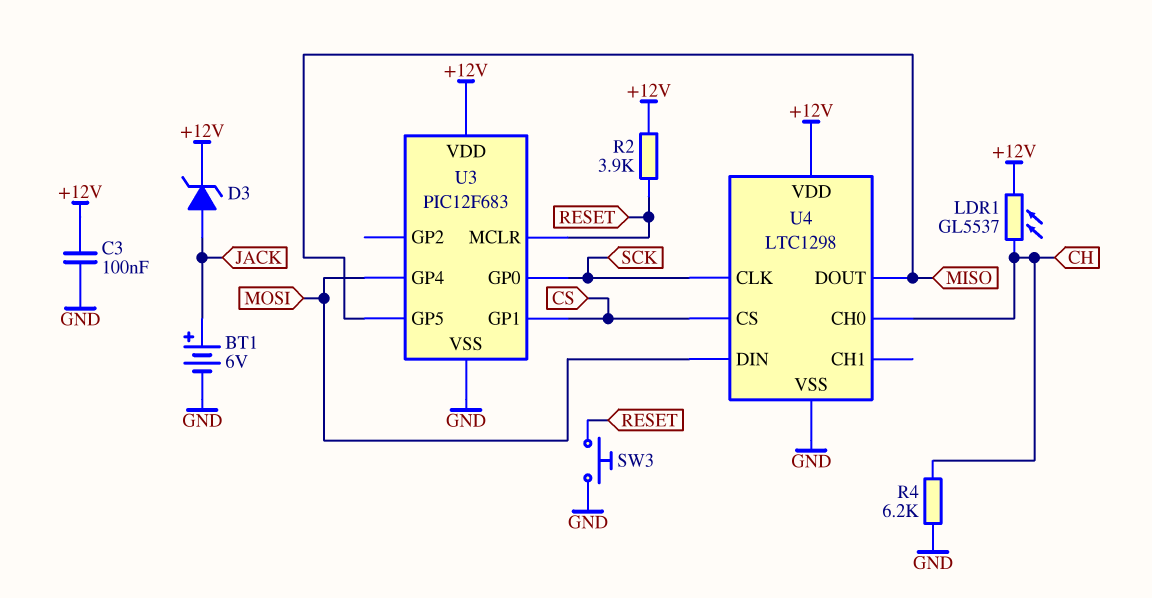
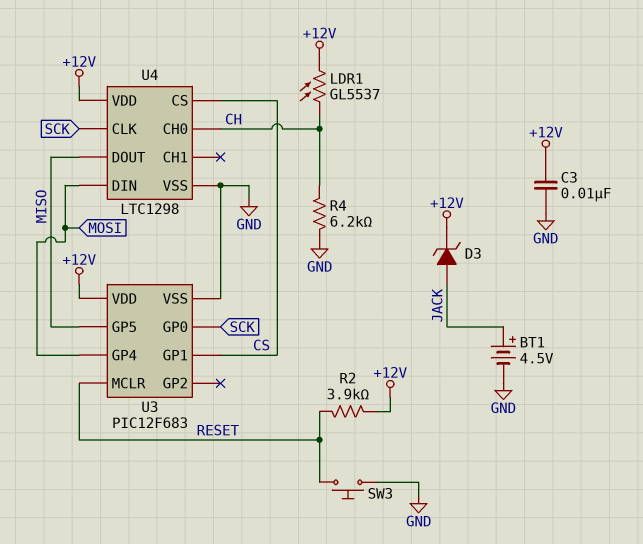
BT1: 6V (plus JACK, minus GND) -> 4.5V (plus JACK, minus GND)
C3: 100nF (+12V, GND) -> 10nF (+12V, GND)

